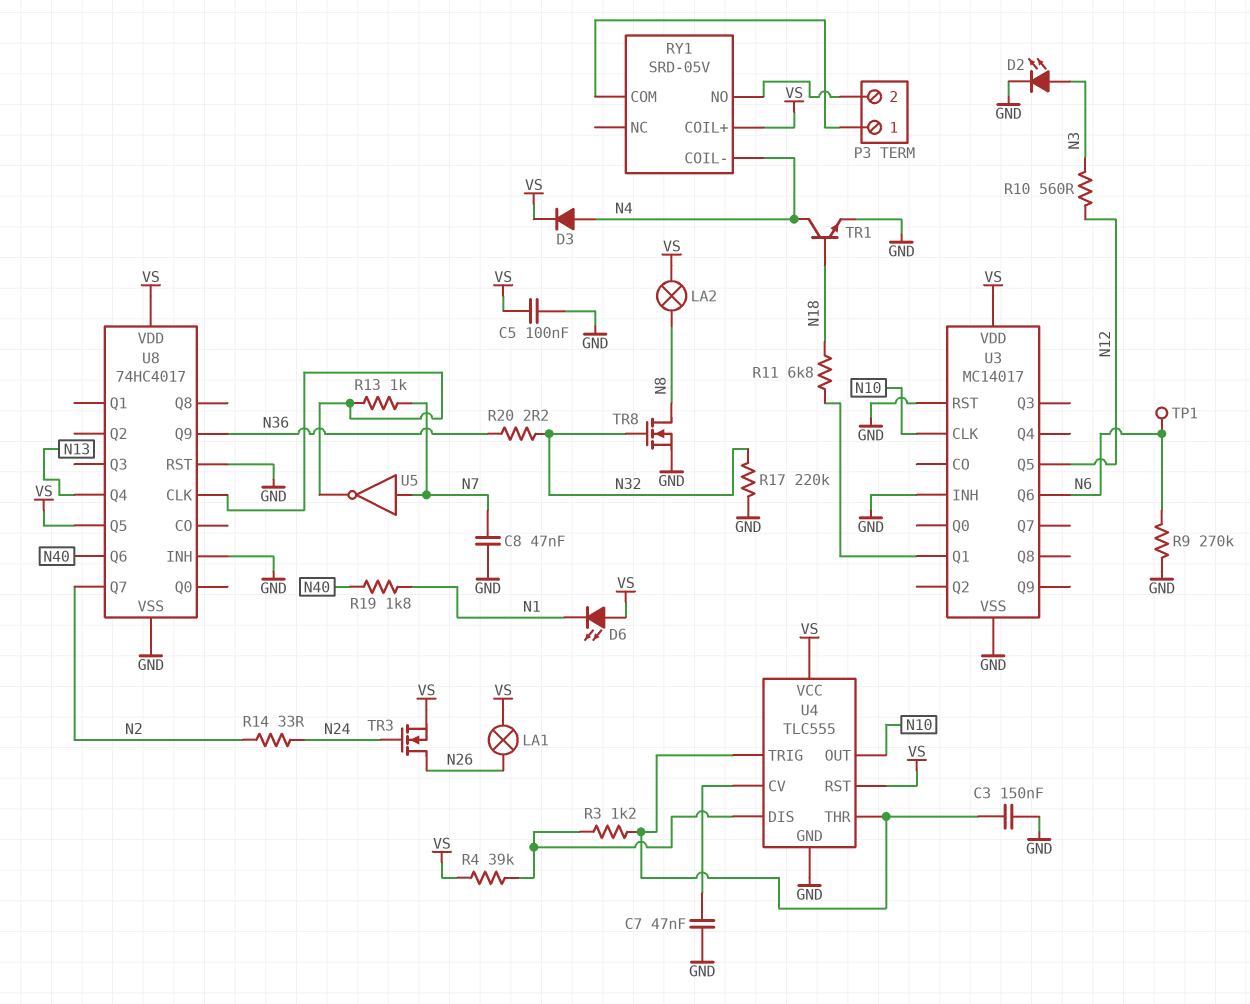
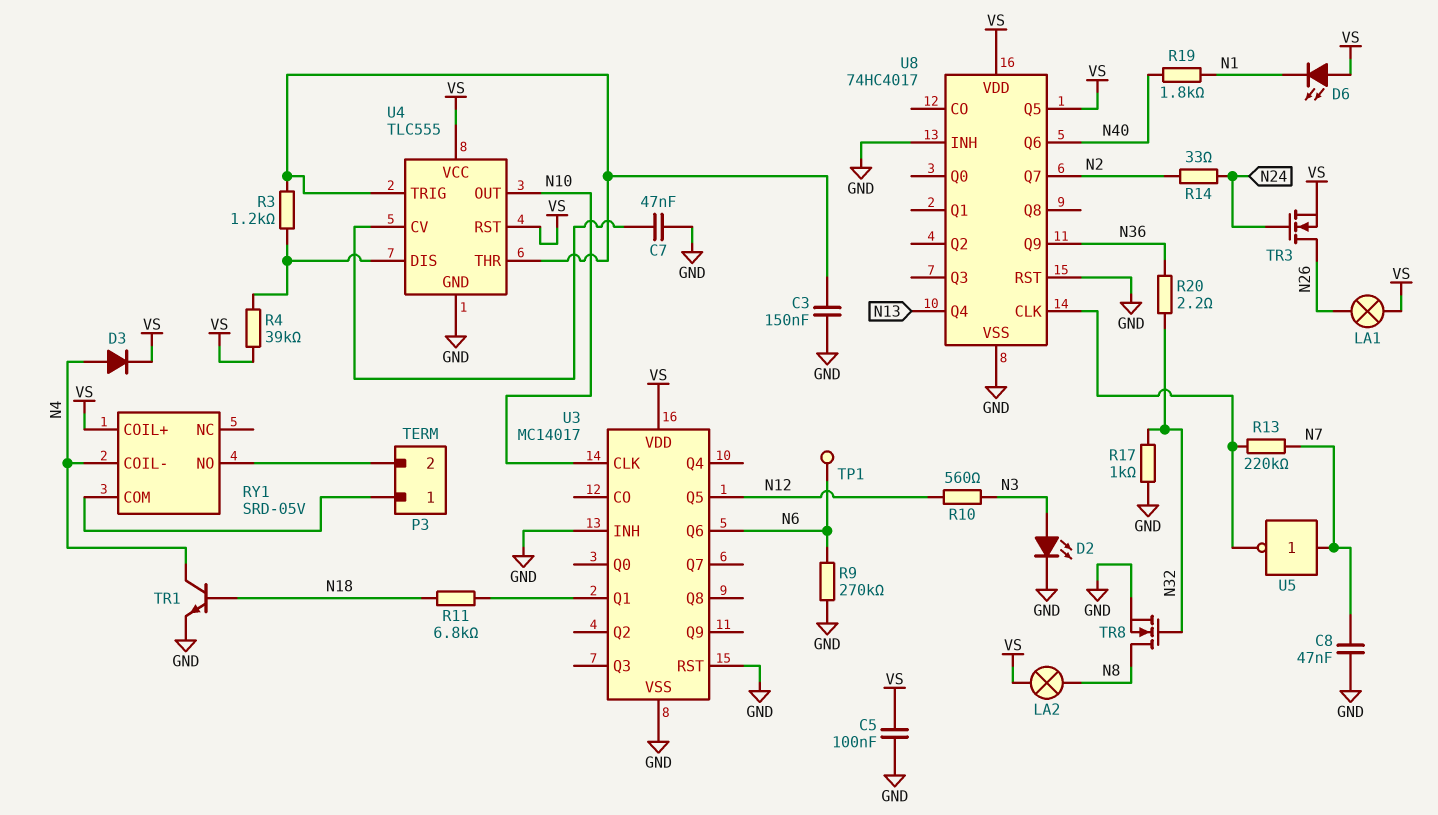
R13: 1k (N7, U8/CLK) -> 220k (N7, U8/CLK)
R17: 220k (GND, N32) -> 1k (GND, N32)

